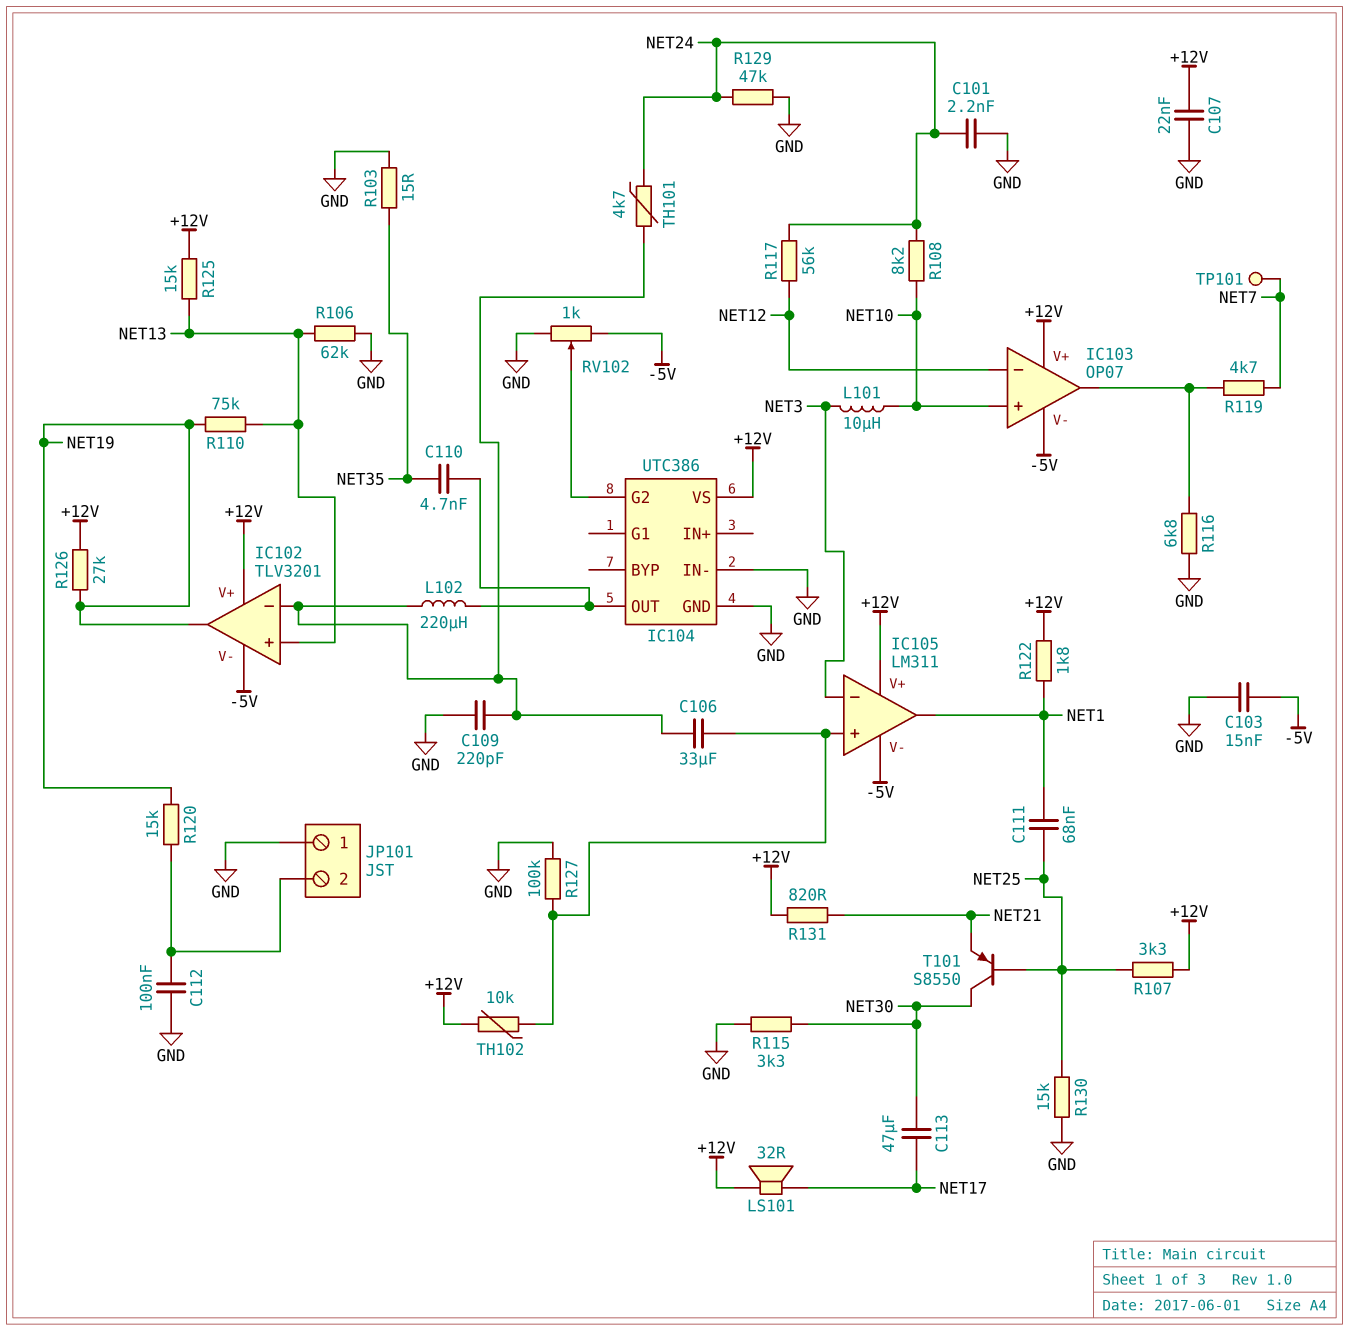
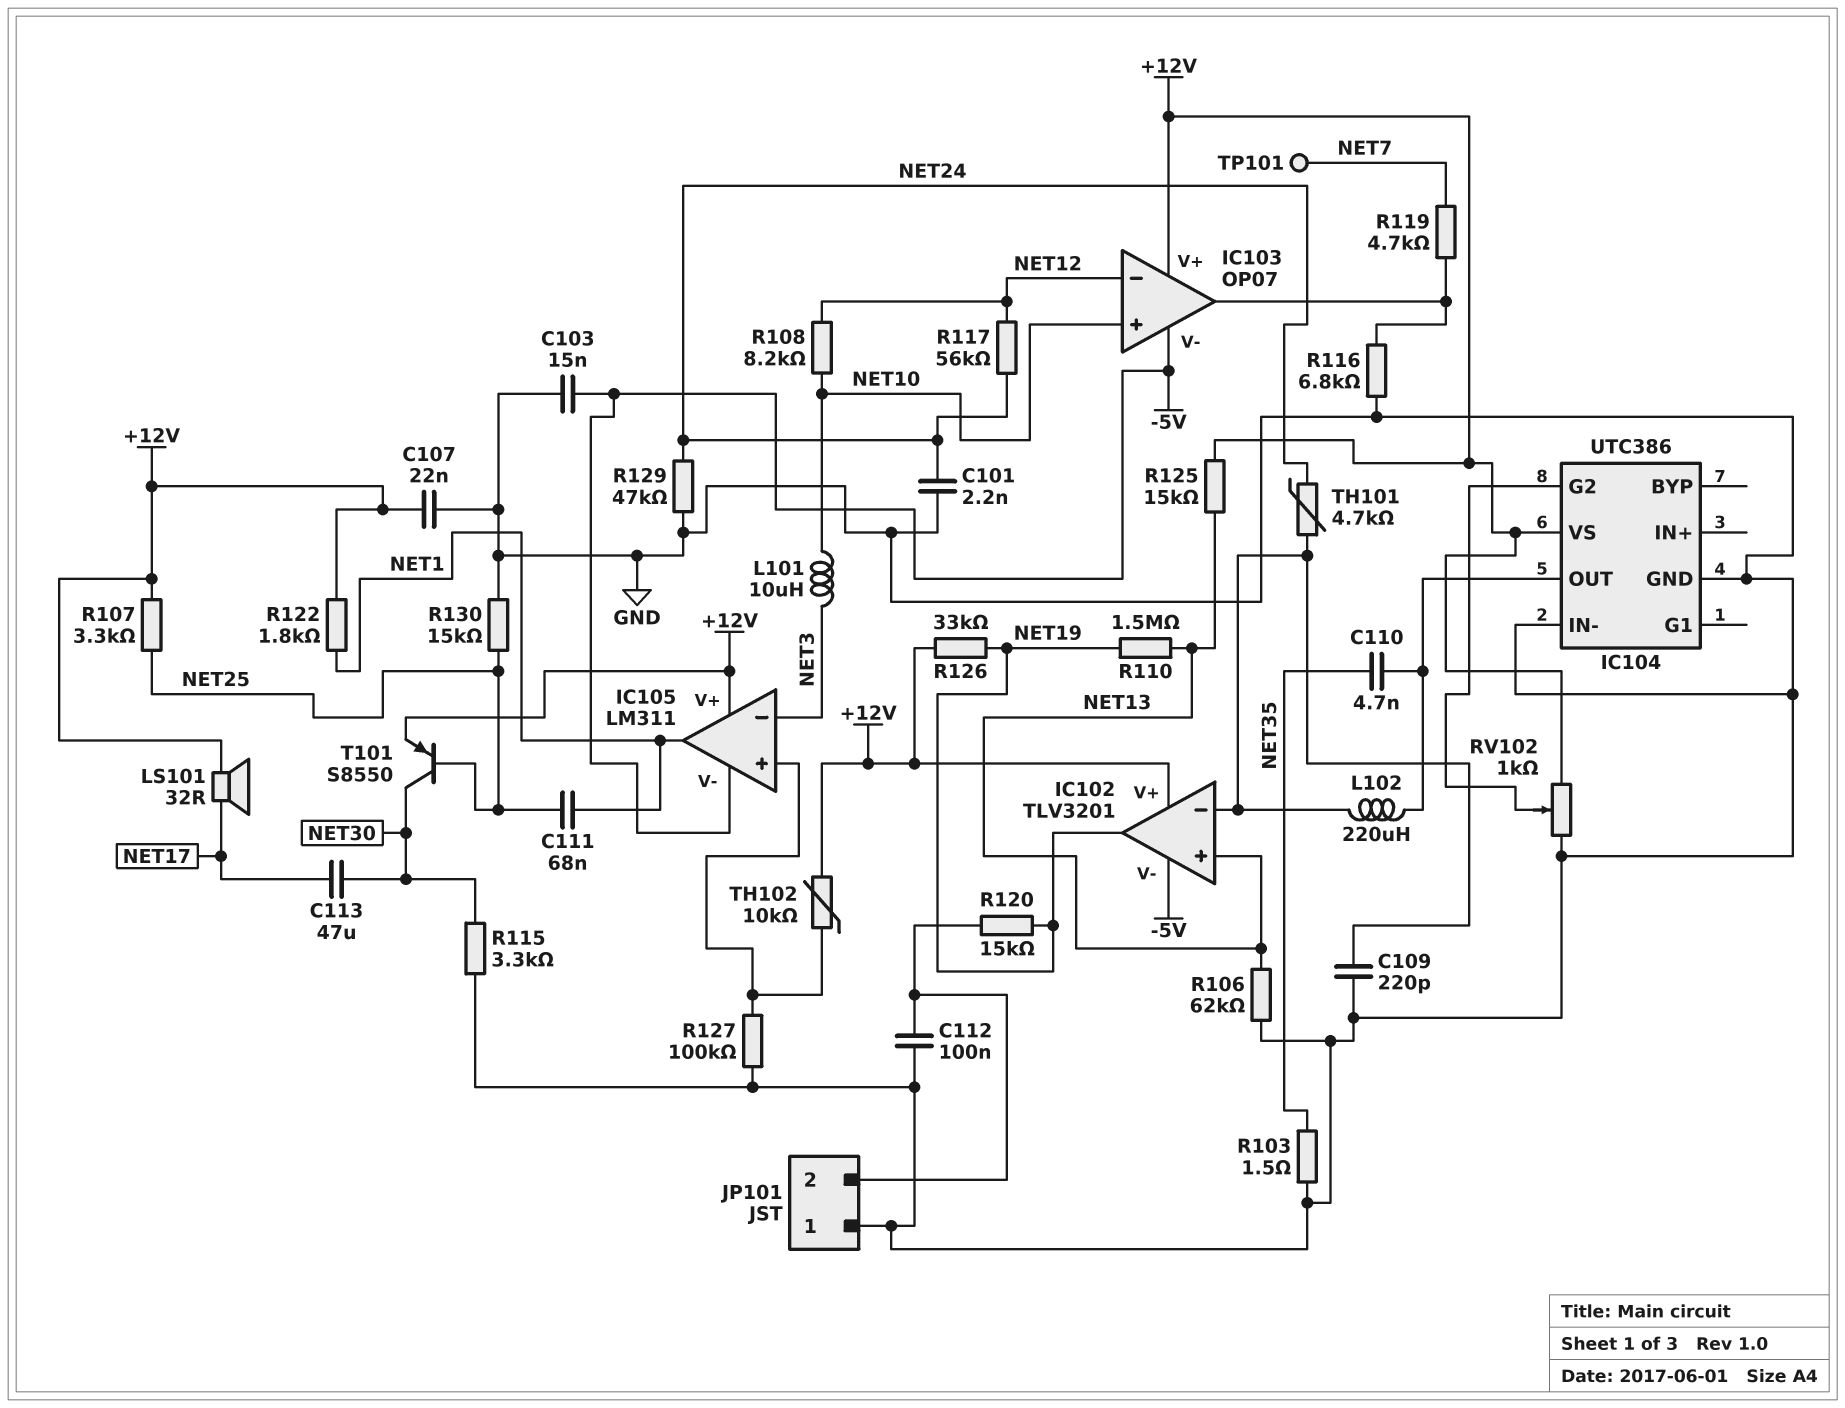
C106: 33uF (IC102/in-, IC105/in+) -> none
R103: 15 (GND, NET35) -> 1.5 (GND, NET35)
R108: 8.2k (NET10, NET24) -> 8.2k (NET10, NET12)
R110: 75k (NET13, NET19) -> 1.5M (NET13, NET19)
R126: 27k (+12V, NET19) -> 33k (+12V, NET19)
R131: 820 (+12V, NET21) -> none
RV102: 1k (-5V, GND, wiper IC104/G2) -> 1k (+12V, GND, wiper IC104/G2)
T101: PNP S8550 (B NET25, C NET30, E NET21) -> PNP S8550 (B NET25, C NET30, E +12V)

